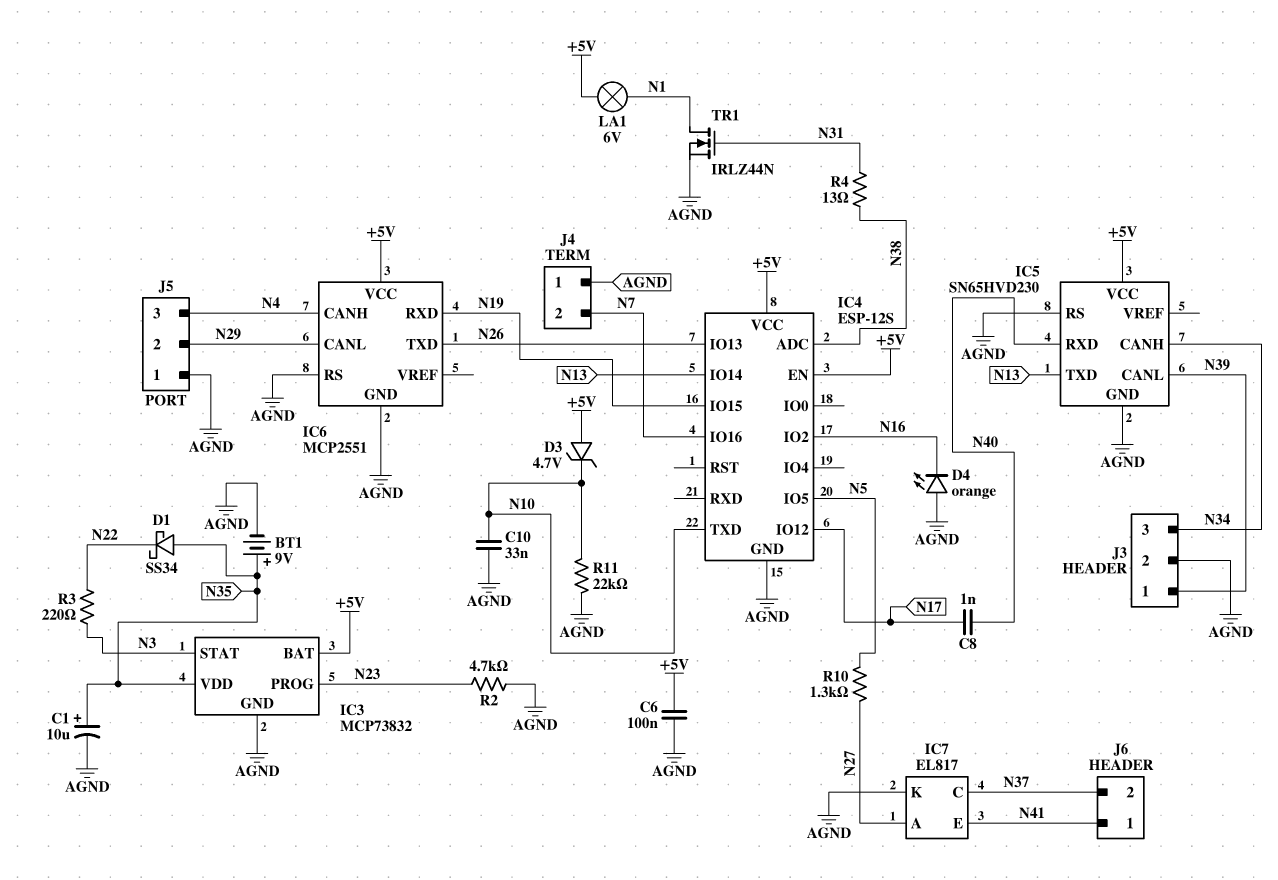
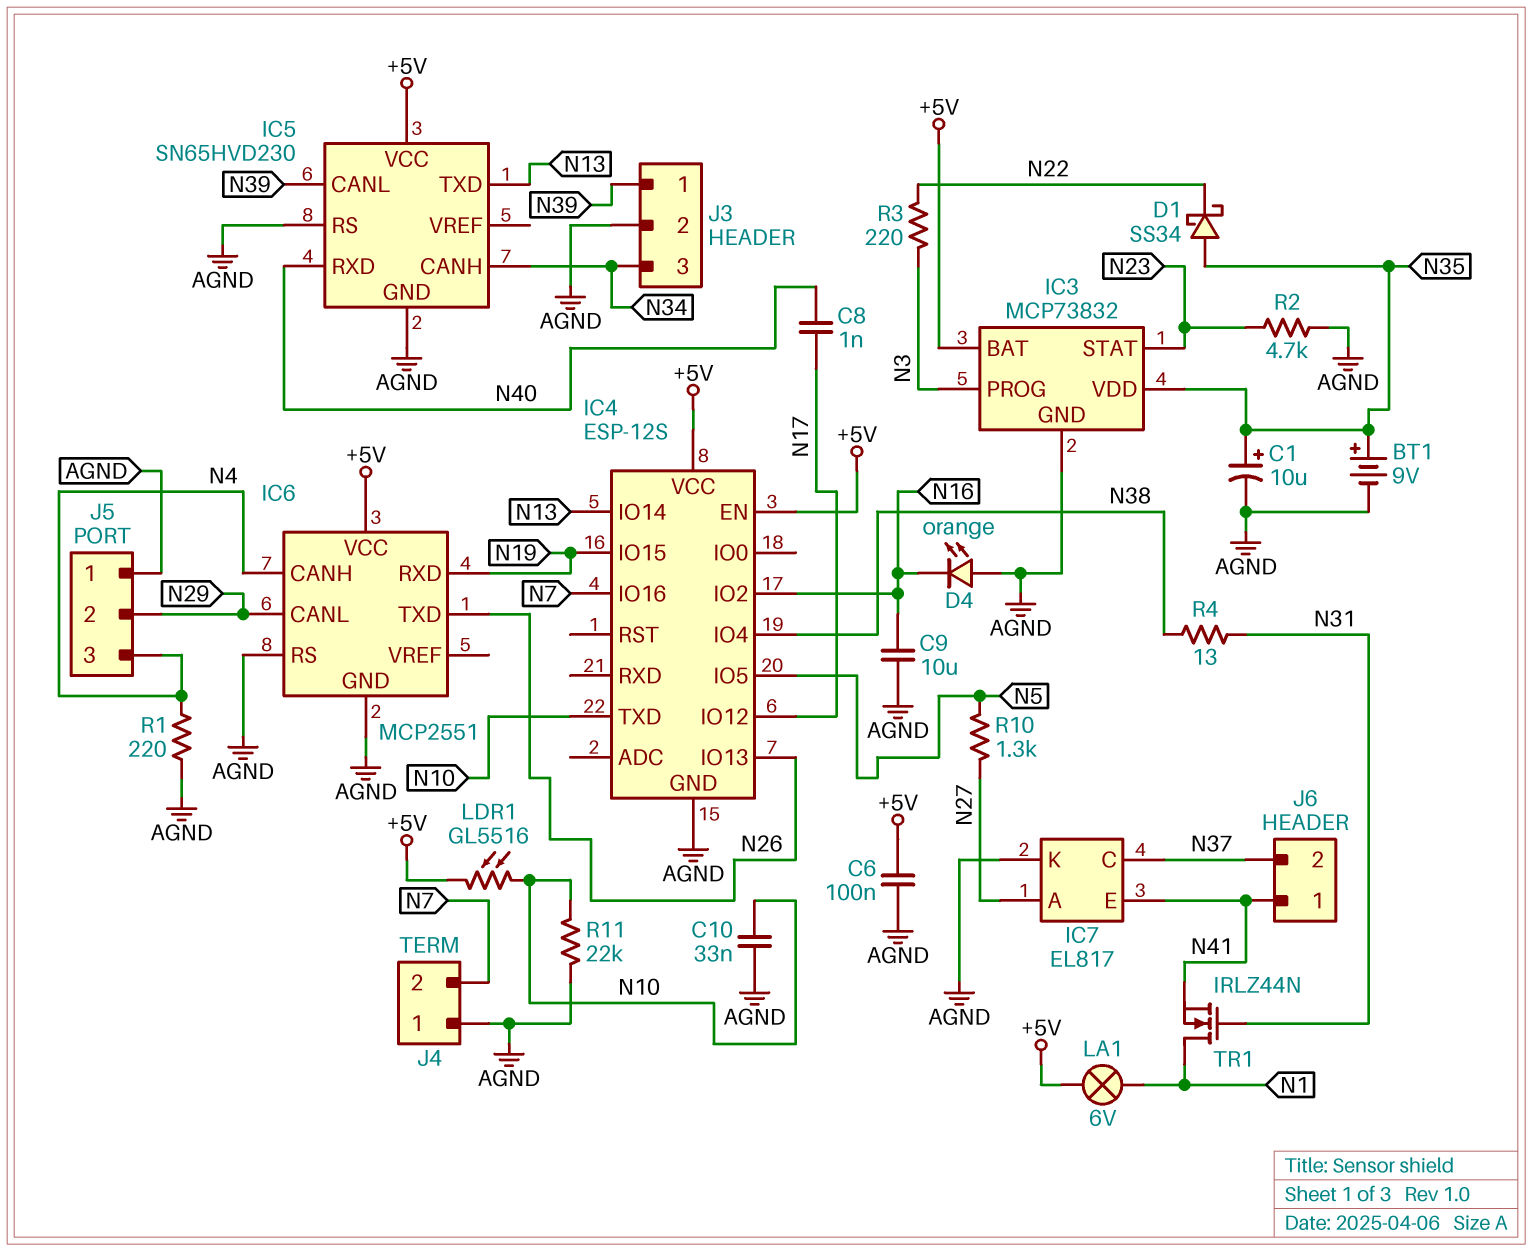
C9: none -> 10uF (AGND, N16)
D3: zener 4.7V (A +5V, K N10) -> none
IC3 pin PROG: N23 -> N3
IC3 pin STAT: N3 -> N23
IC4 pin ADC: N38 -> none
IC4 pin IO4: none -> N38
LDR1: none -> GL5516 (+5V, N10)
R1: none -> 220 (AGND, N4)
TR1: NMOS IRLZ44N (G N31, D N1, S AGND) -> NMOS IRLZ44N (G N31, D N1, S N41)

